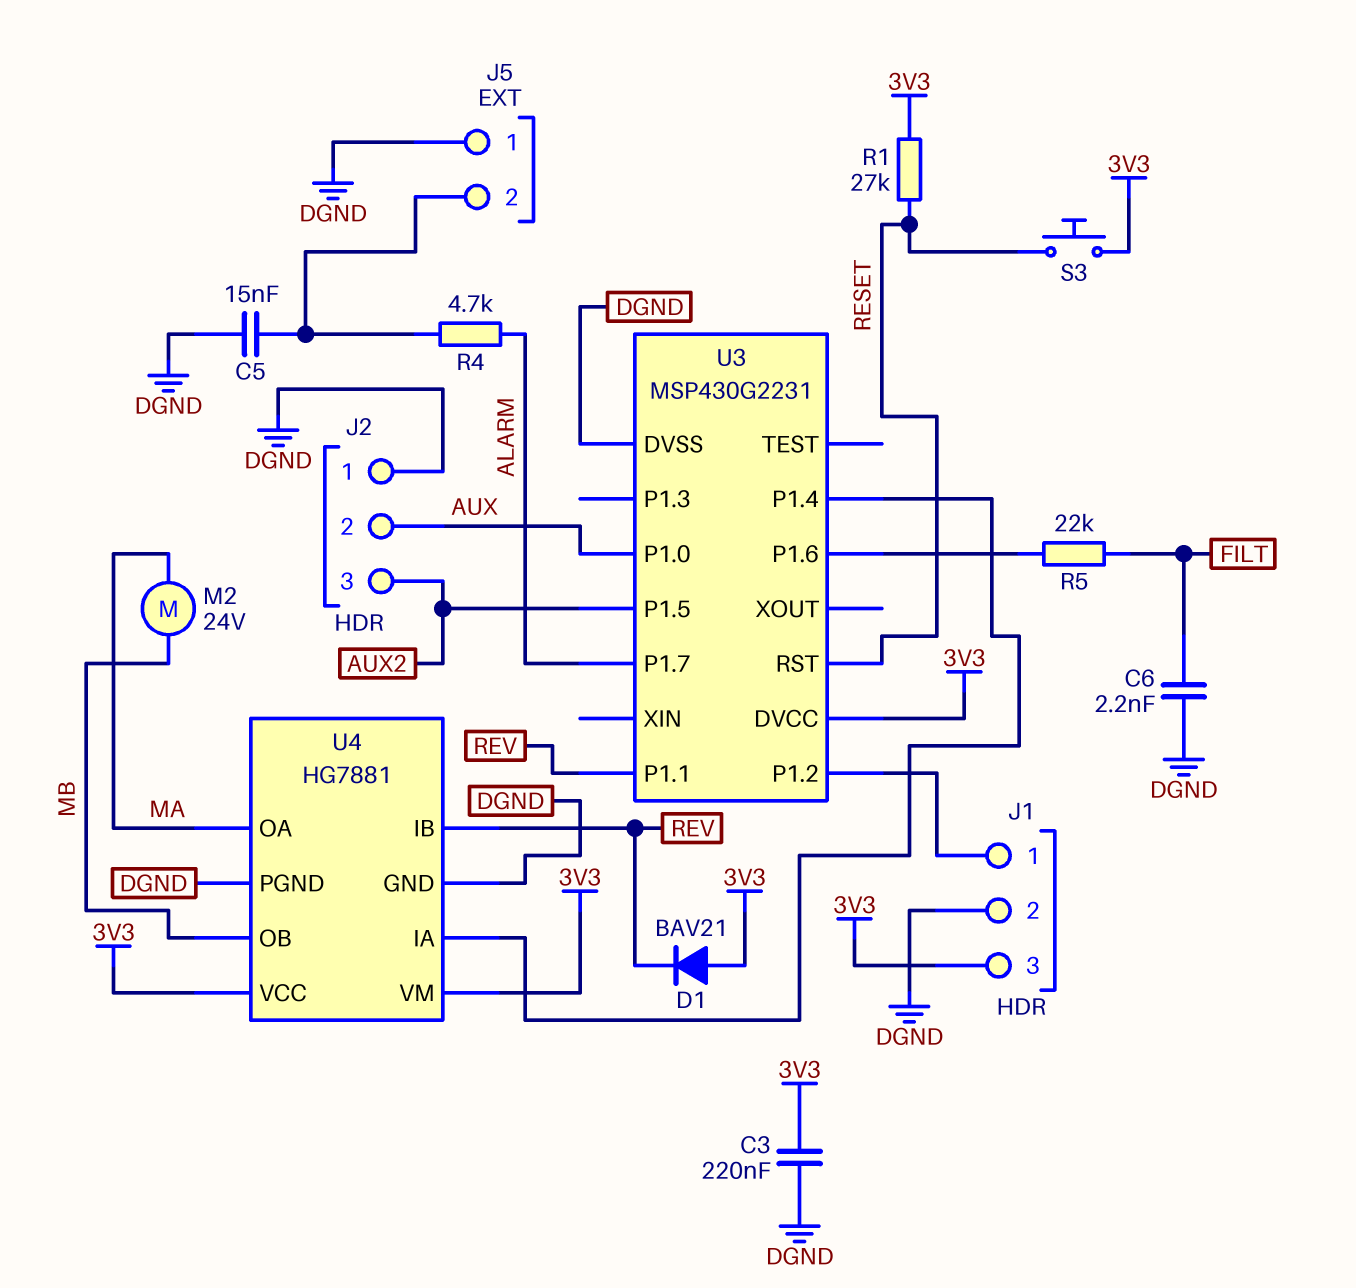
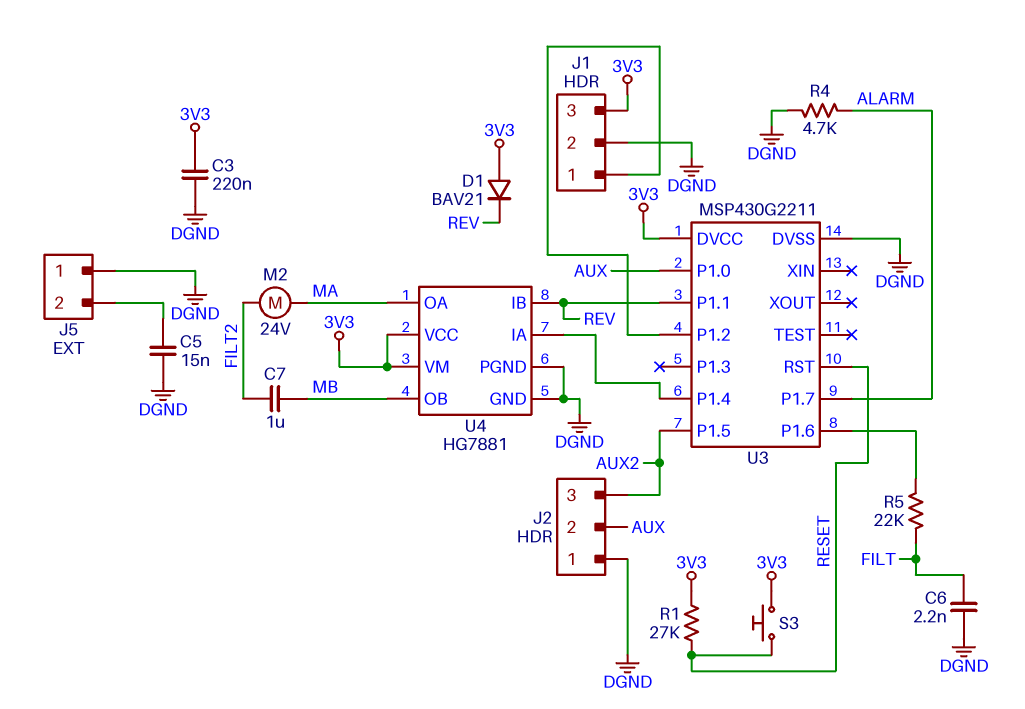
C7: none -> 1uF (FILT2, MB)
M2: motor 24V (MA, MB) -> motor 24V (FILT2, MA)
R4: 4.7k (ALARM, J5/2) -> 4.7k (ALARM, DGND)
U3: MSP430G2231 -> MSP430G2211

